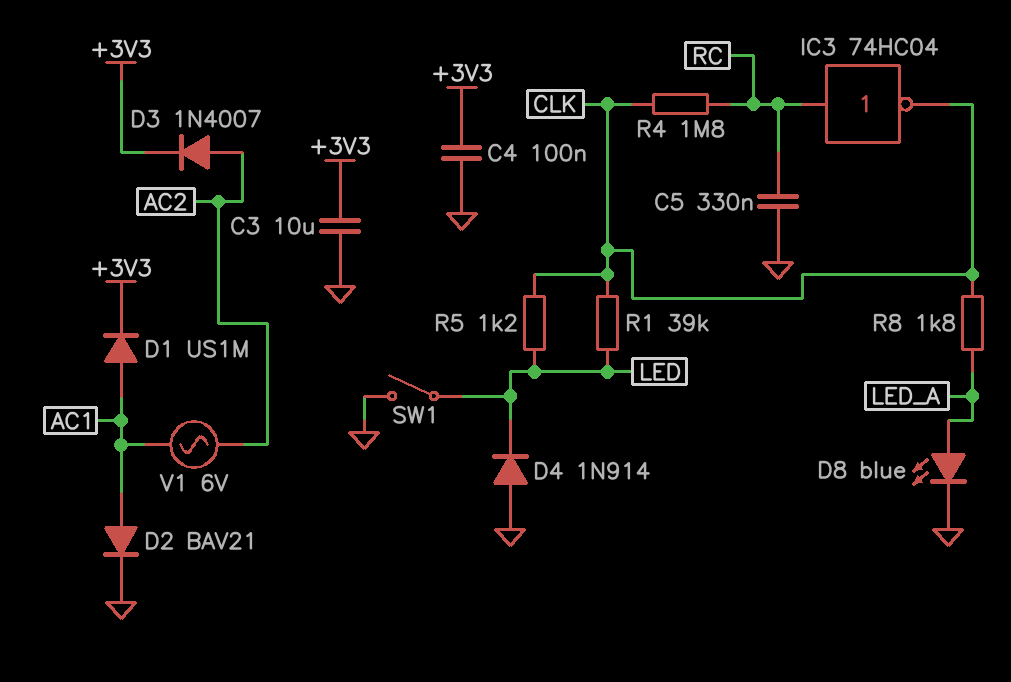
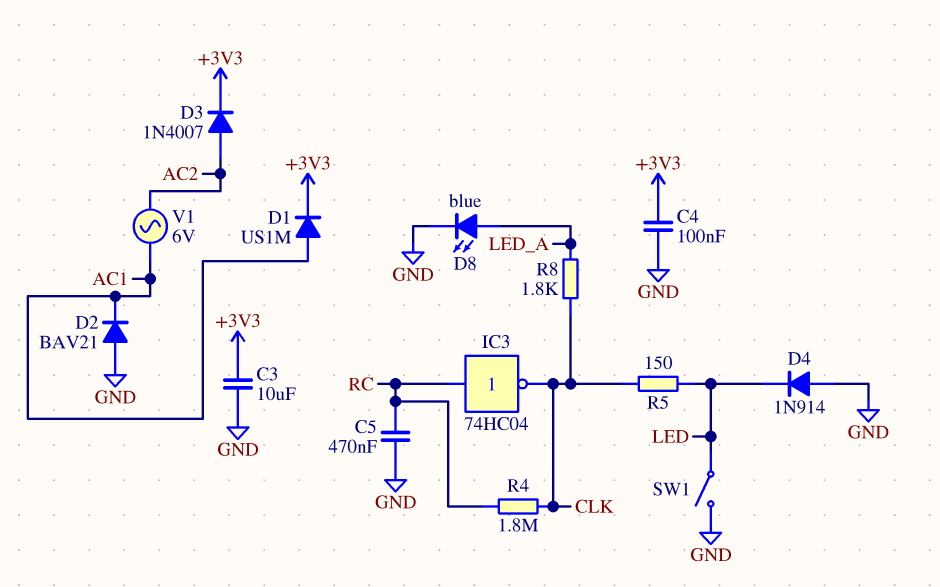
C5: 330nF (GND, RC) -> 470nF (GND, RC)
D2: diode BAV21 (A AC1, K GND) -> diode BAV21 (A GND, K AC1)
R1: 39k (CLK, LED) -> none
R5: 1.2k (CLK, LED) -> 150 (CLK, LED)

